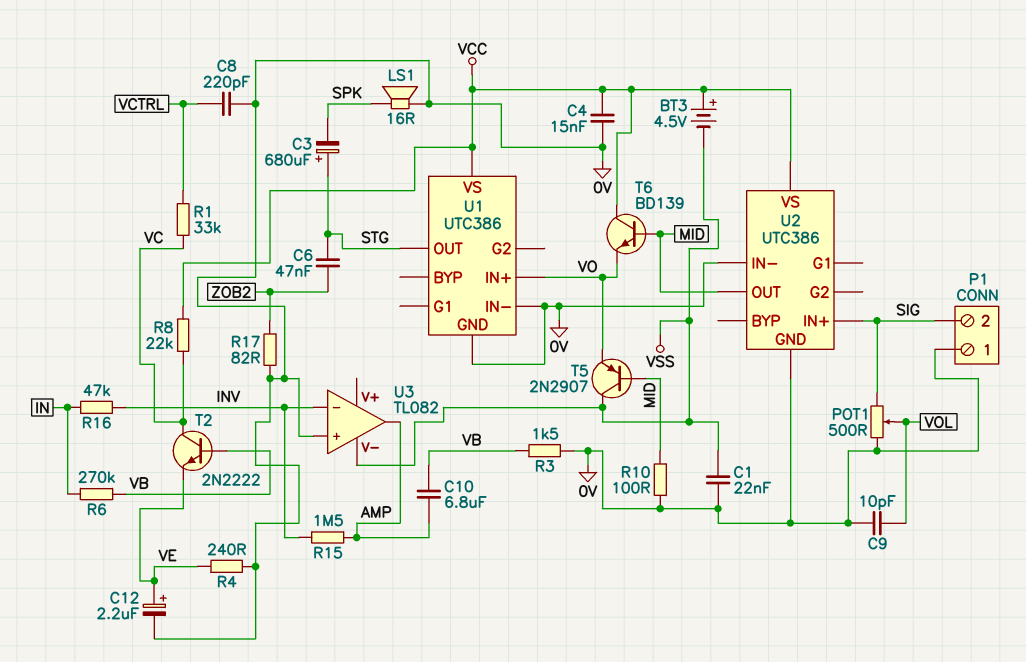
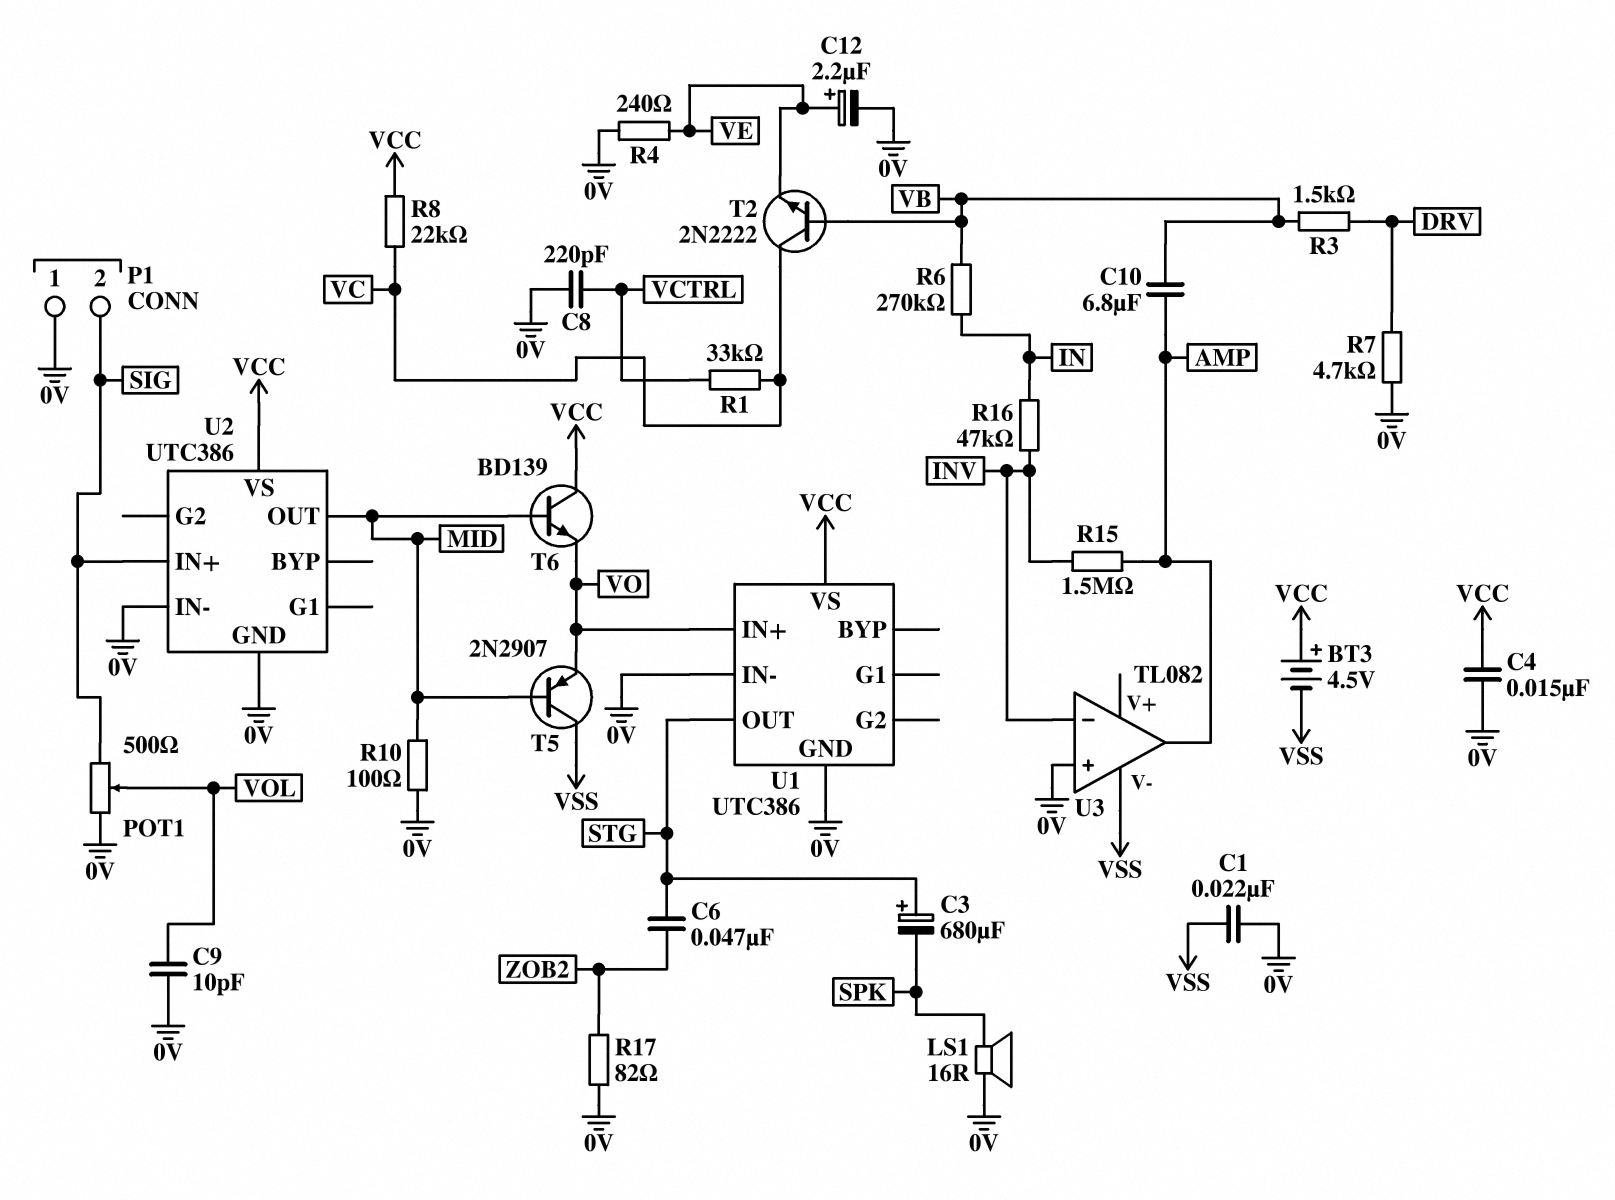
R3: 1.5k (0V, VB) -> 1.5k (DRV, VB)
R7: none -> 4.7k (0V, DRV)

